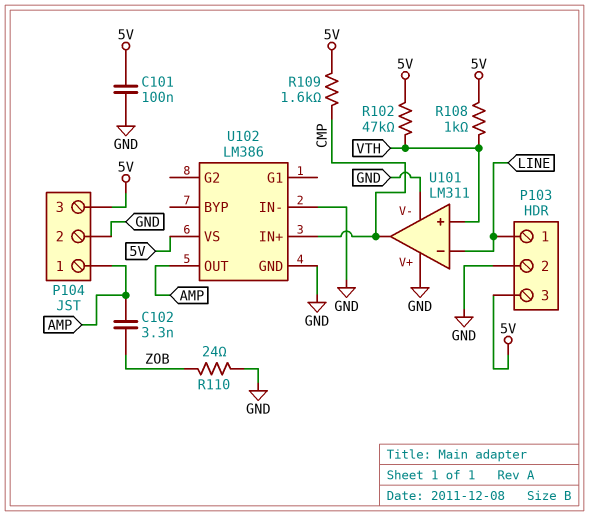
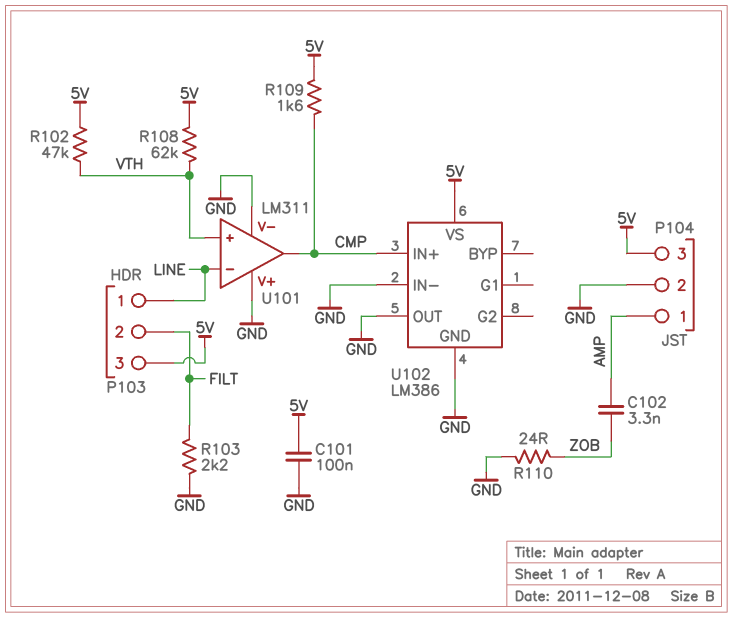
P103 pin 2: GND -> FILT
R103: none -> 2.2k (FILT, GND)
R108: 1k (5V, VTH) -> 62k (5V, VTH)
U102 pin OUT: AMP -> GND

